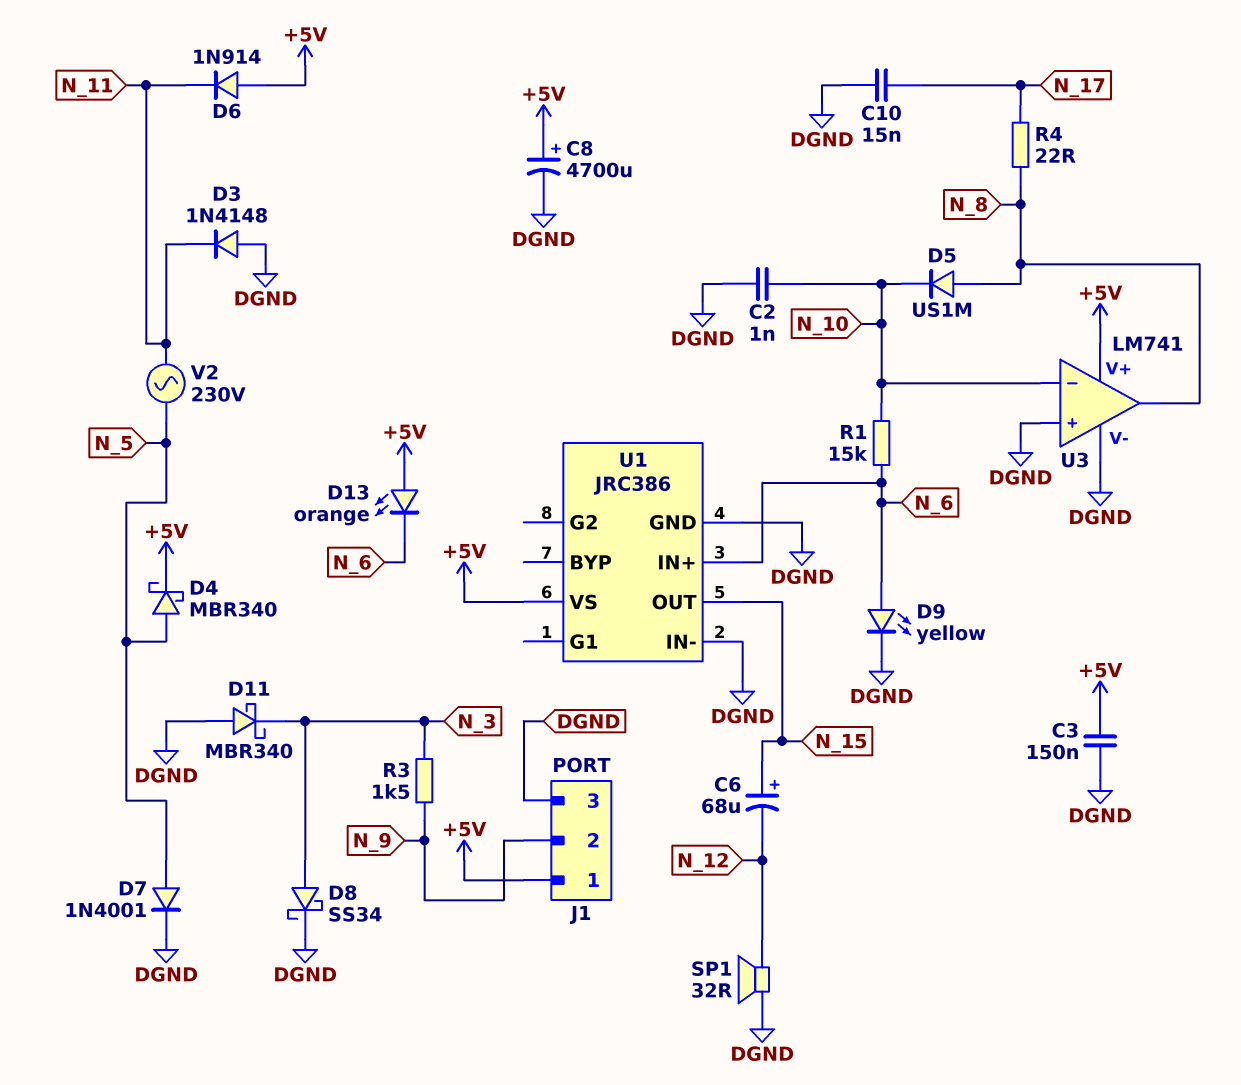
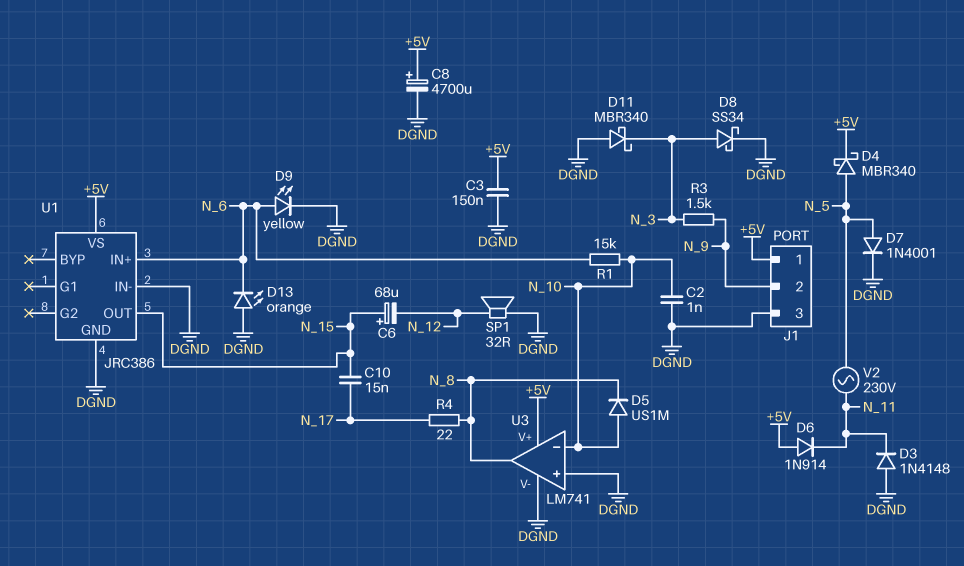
C10: 15nF (DGND, N_17) -> 15nF (N_15, N_17)
D5: diode US1M (A N_8, K N_10) -> diode US1M (A N_10, K N_8)
D13: LED orange (A +5V, K N_6) -> LED orange (A DGND, K N_6)

